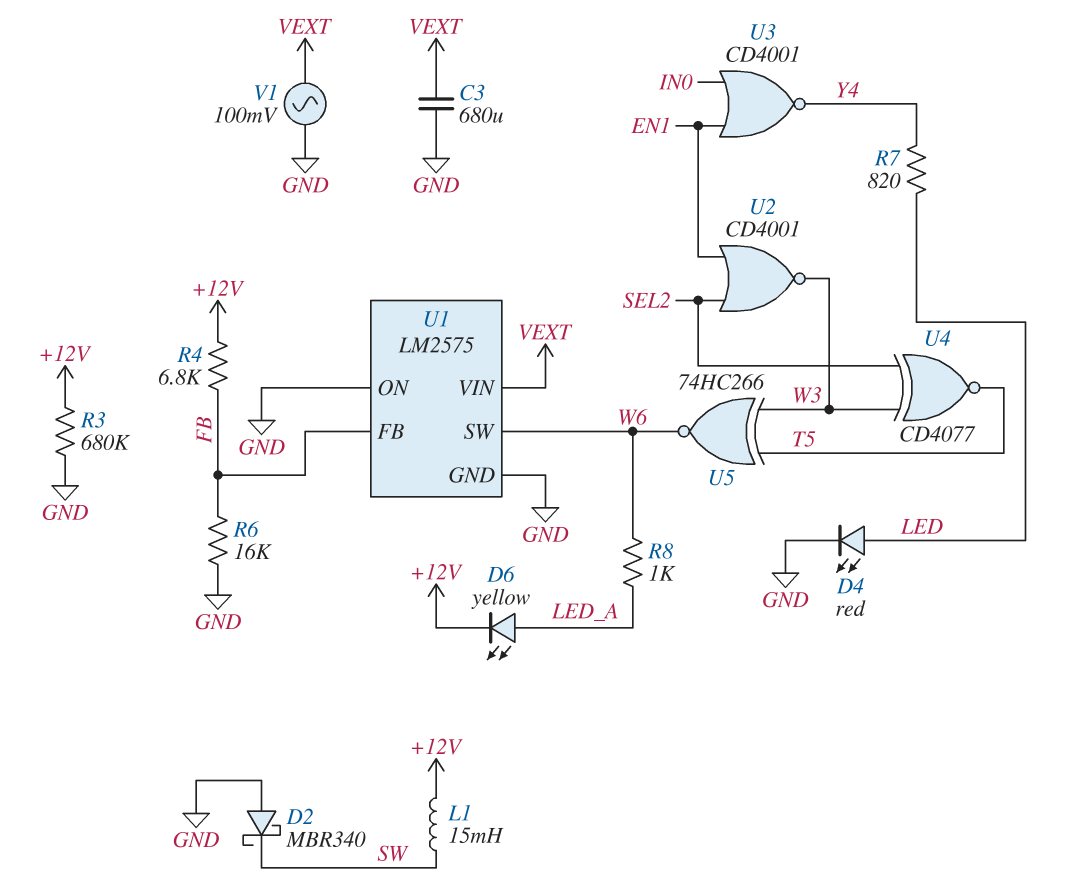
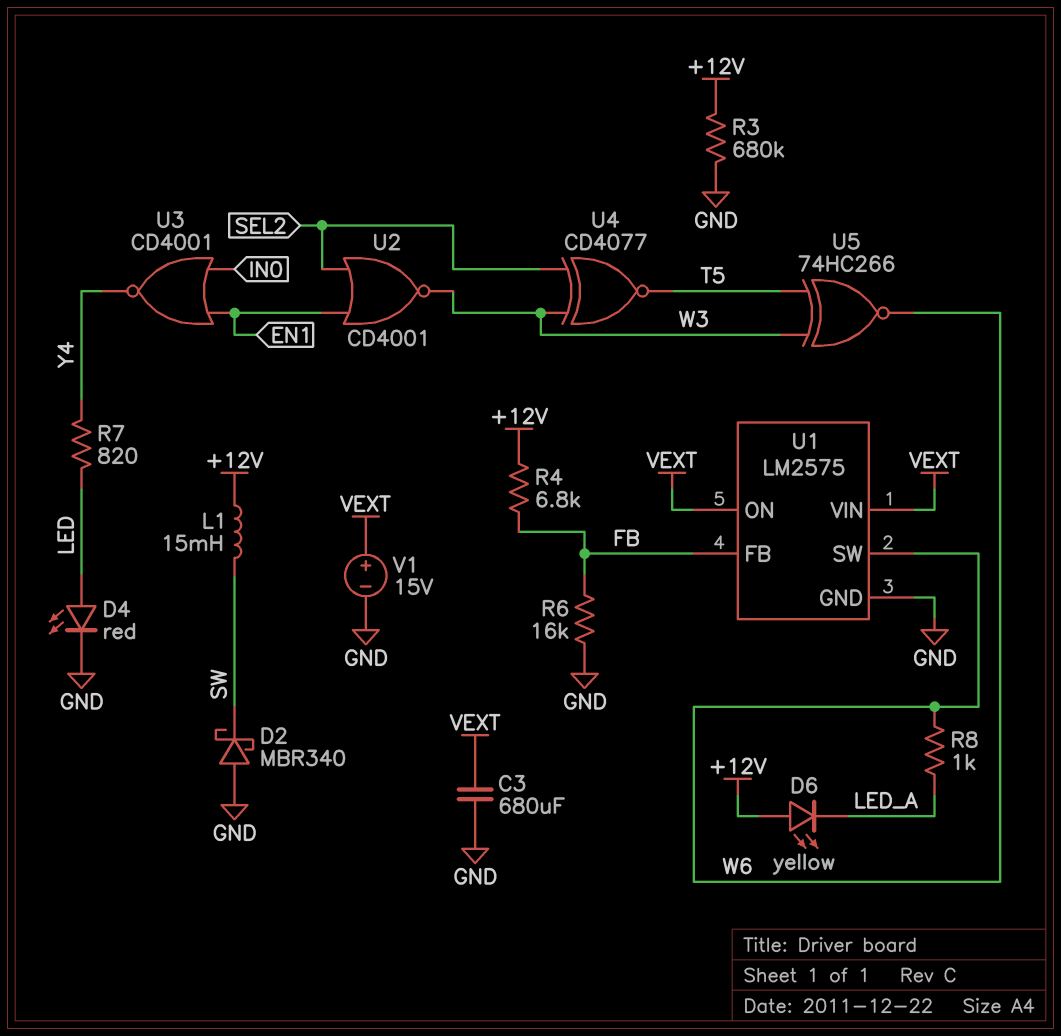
D6: LED yellow (A LED_A, K +12V) -> LED yellow (A +12V, K LED_A)
U1 pin ON: GND -> VEXT
V1: AC 100mV (GND, VEXT) -> 15V (plus VEXT, minus GND)

